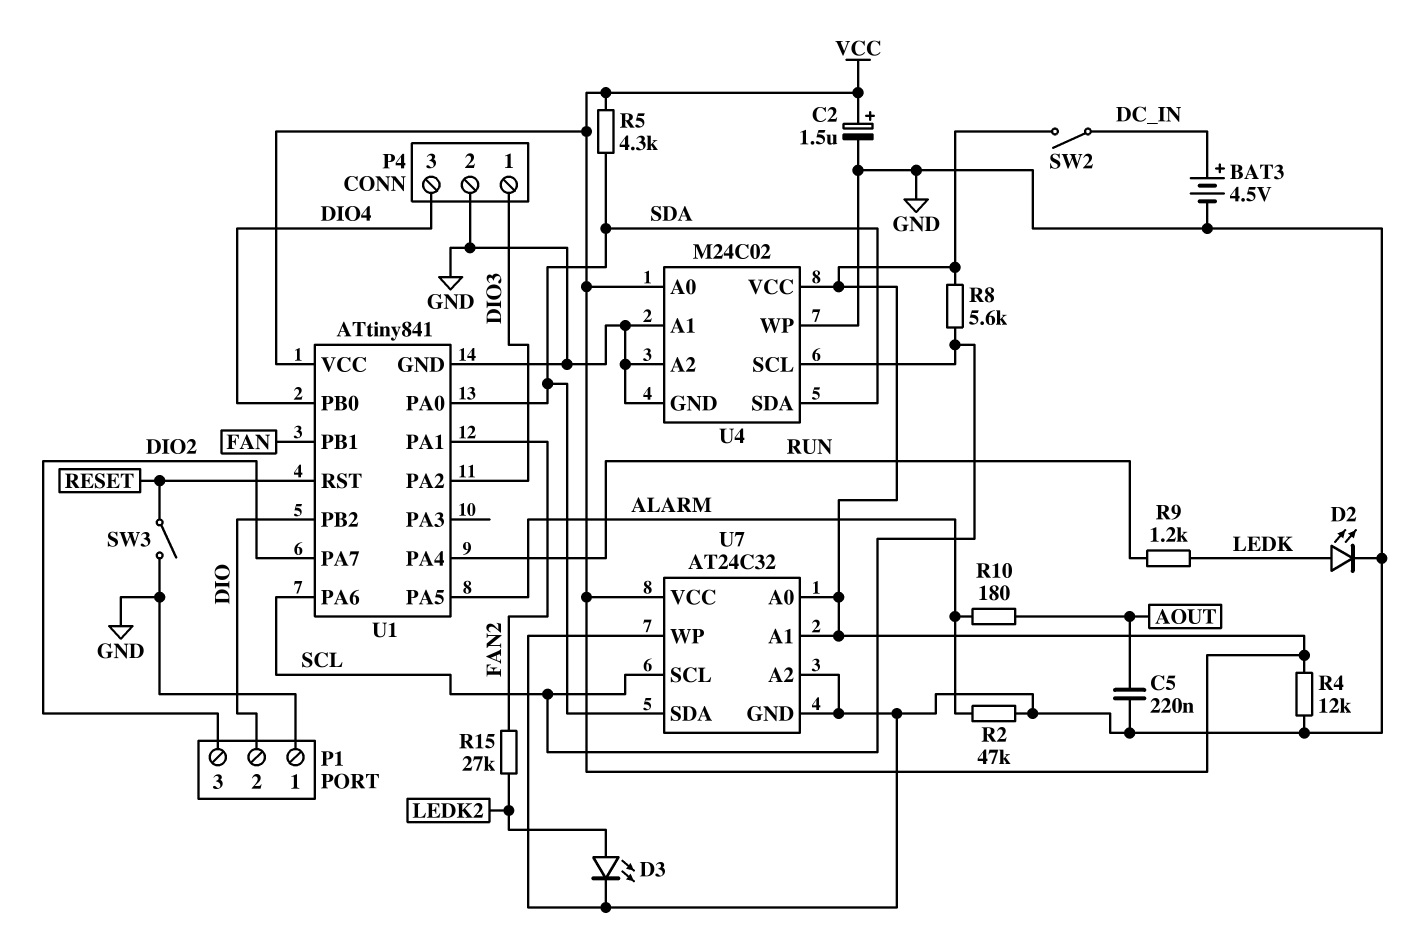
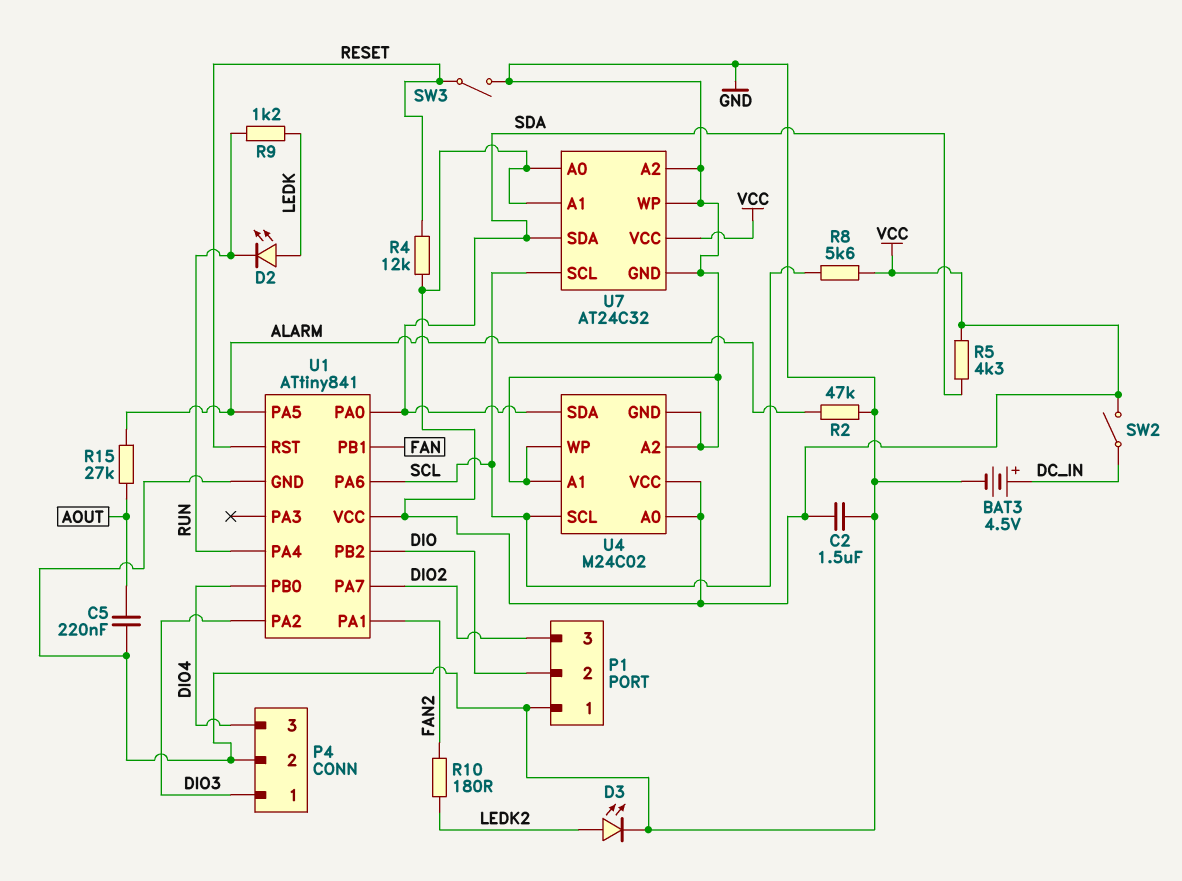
C2: 1.5uF (plus VCC, minus GND) -> 1.5uF (GND, VCC)
D2: LED (A LEDK, K GND) -> LED (A LEDK, K RUN)
R4: 12k (GND, VCC) -> 12k (RESET, VCC)
R10: 180 (ALARM, AOUT) -> 180 (FAN2, LEDK2)
R15: 27k (FAN2, LEDK2) -> 27k (ALARM, AOUT)

